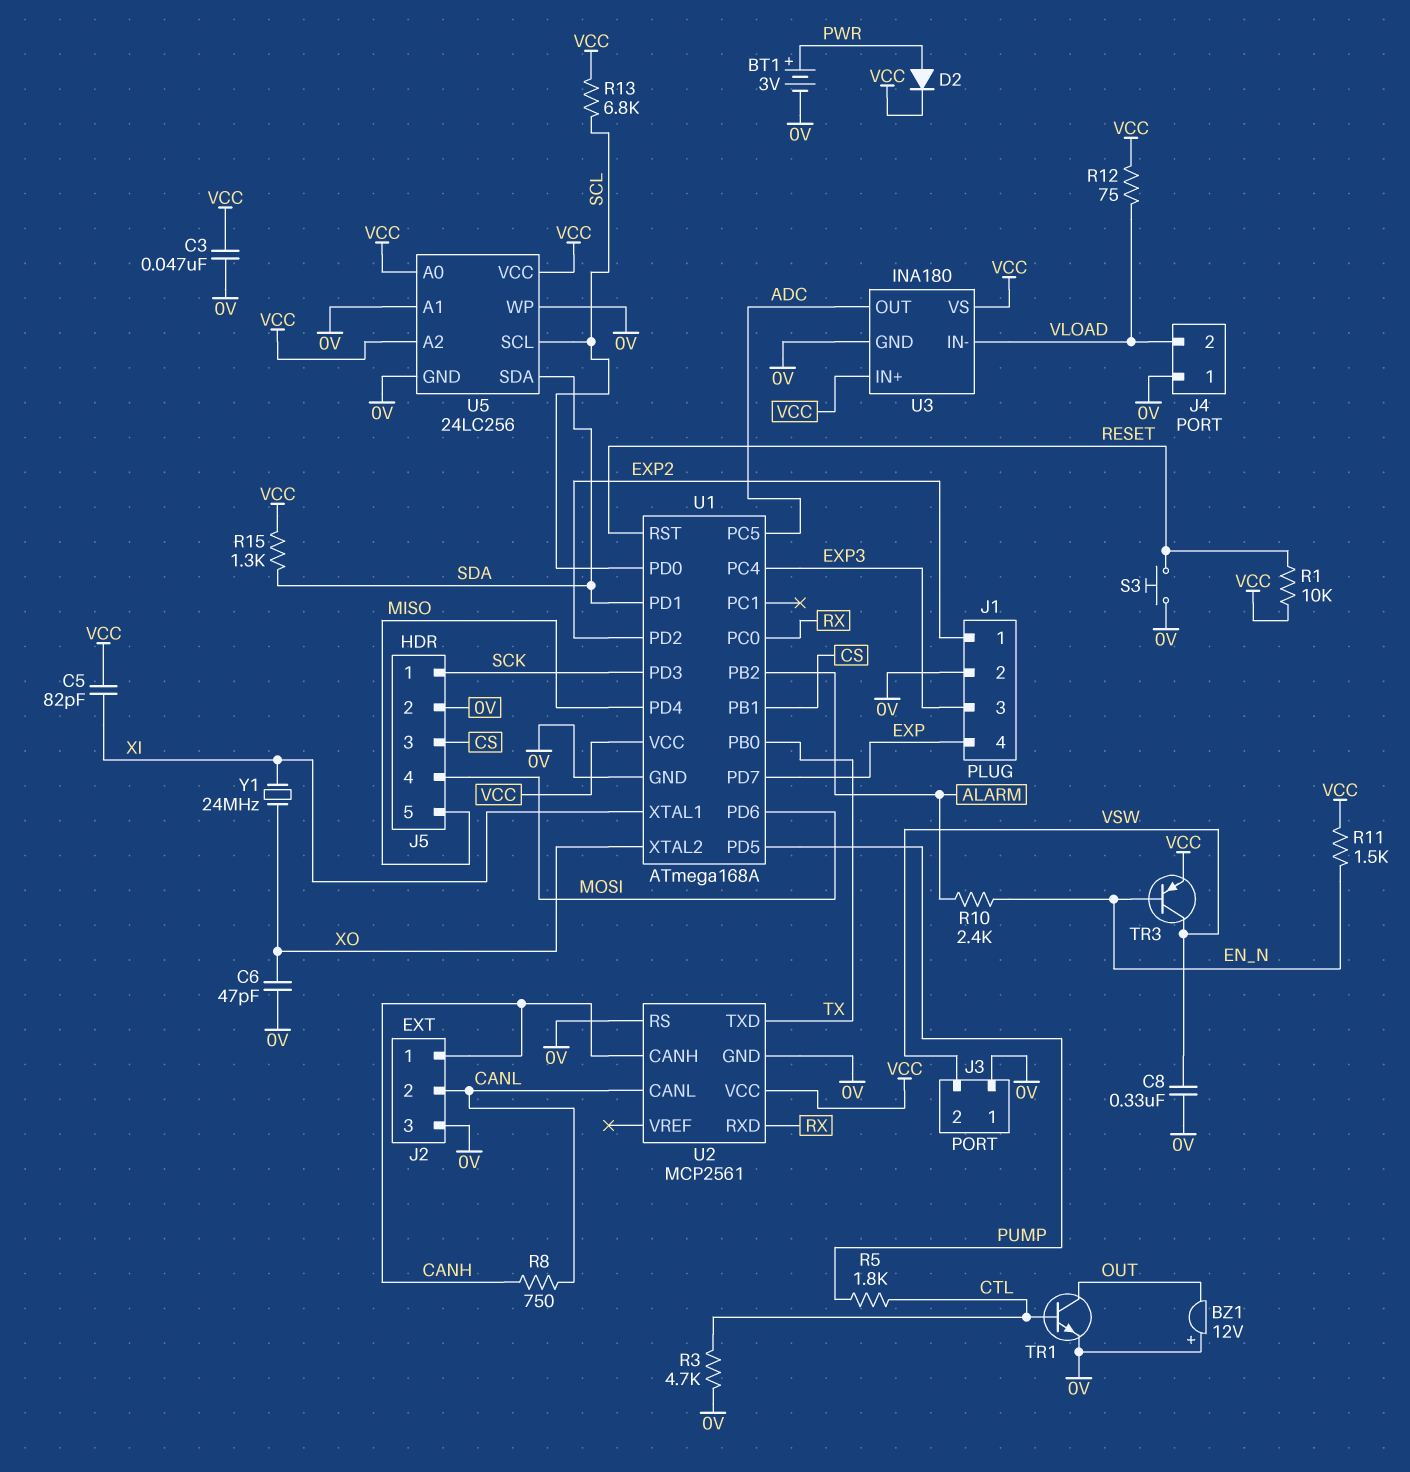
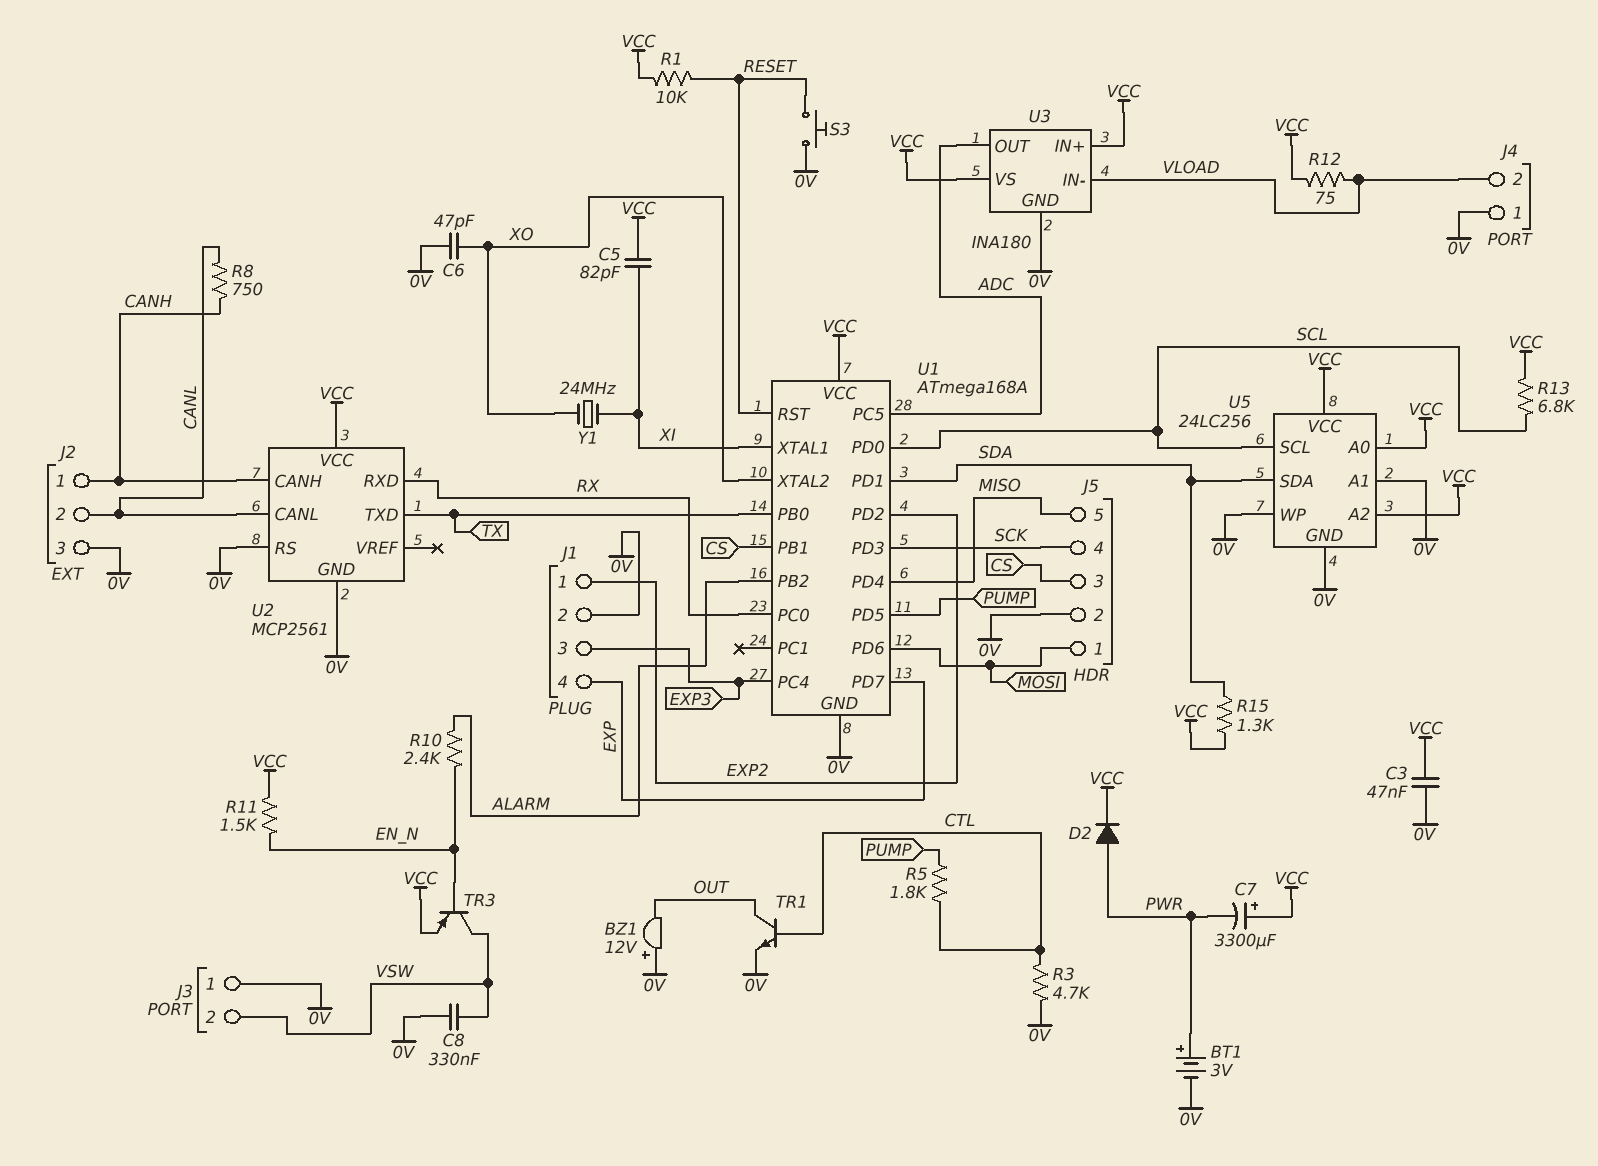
C7: none -> 3300uF (plus VCC, minus PWR)
J5 pin 1: SCK -> MOSI
J5 pin 4: MOSI -> SCK

